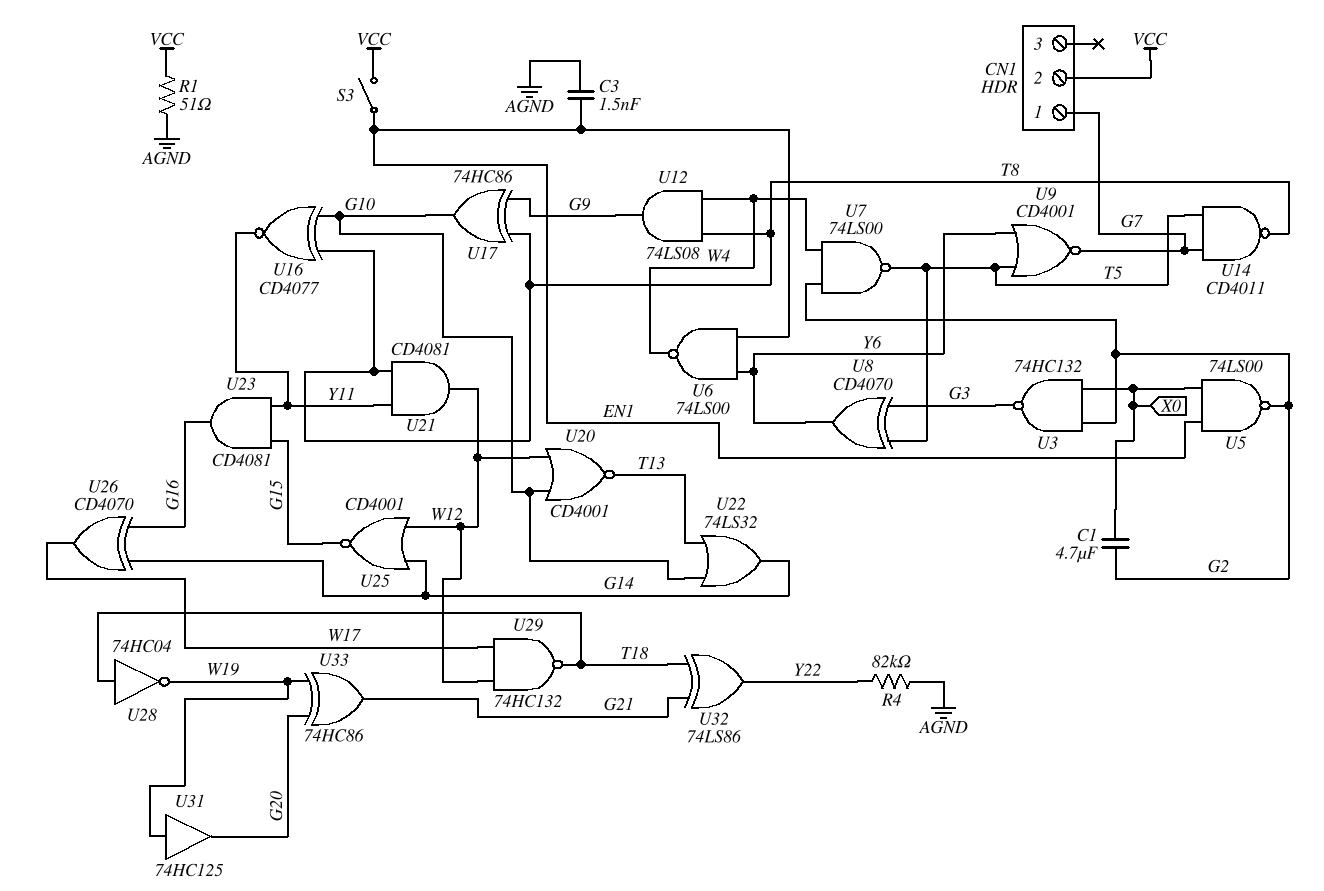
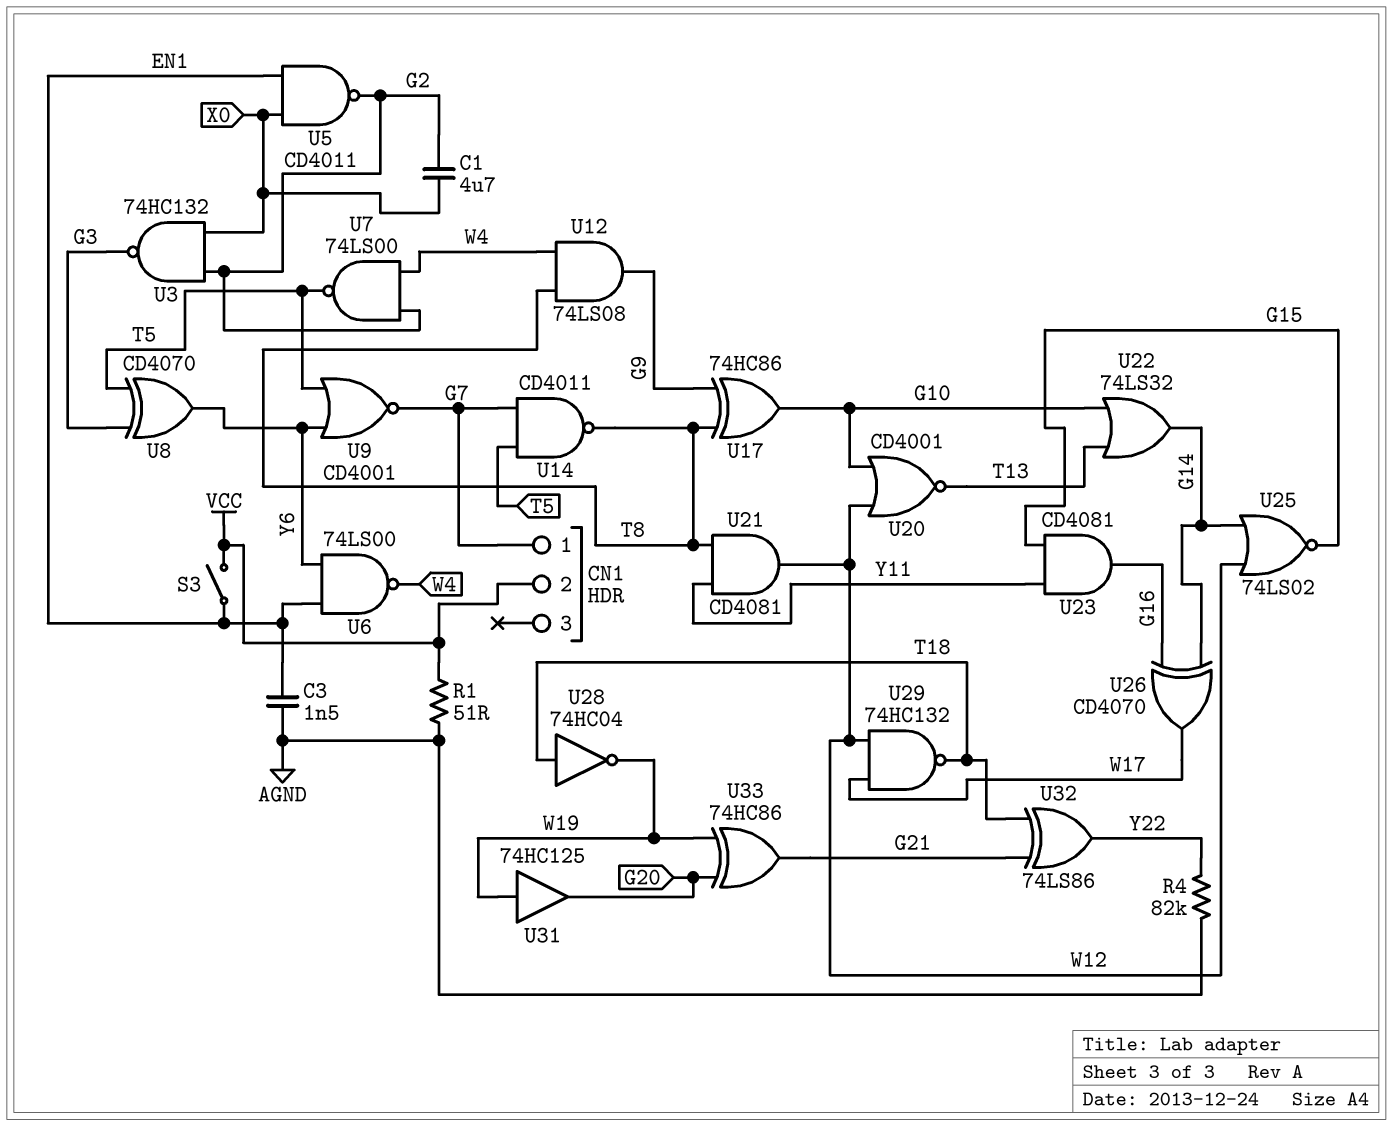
U5: NAND 74LS00 (in EN1, in X0, out G2) -> NAND CD4011 (in EN1, in X0, out G2)
U16: XNOR CD4077 (in G10, in T8, out Y11) -> none
U25: NOR CD4001 (in G14, in W12, out G15) -> NOR 74LS02 (in G14, in W12, out G15)

